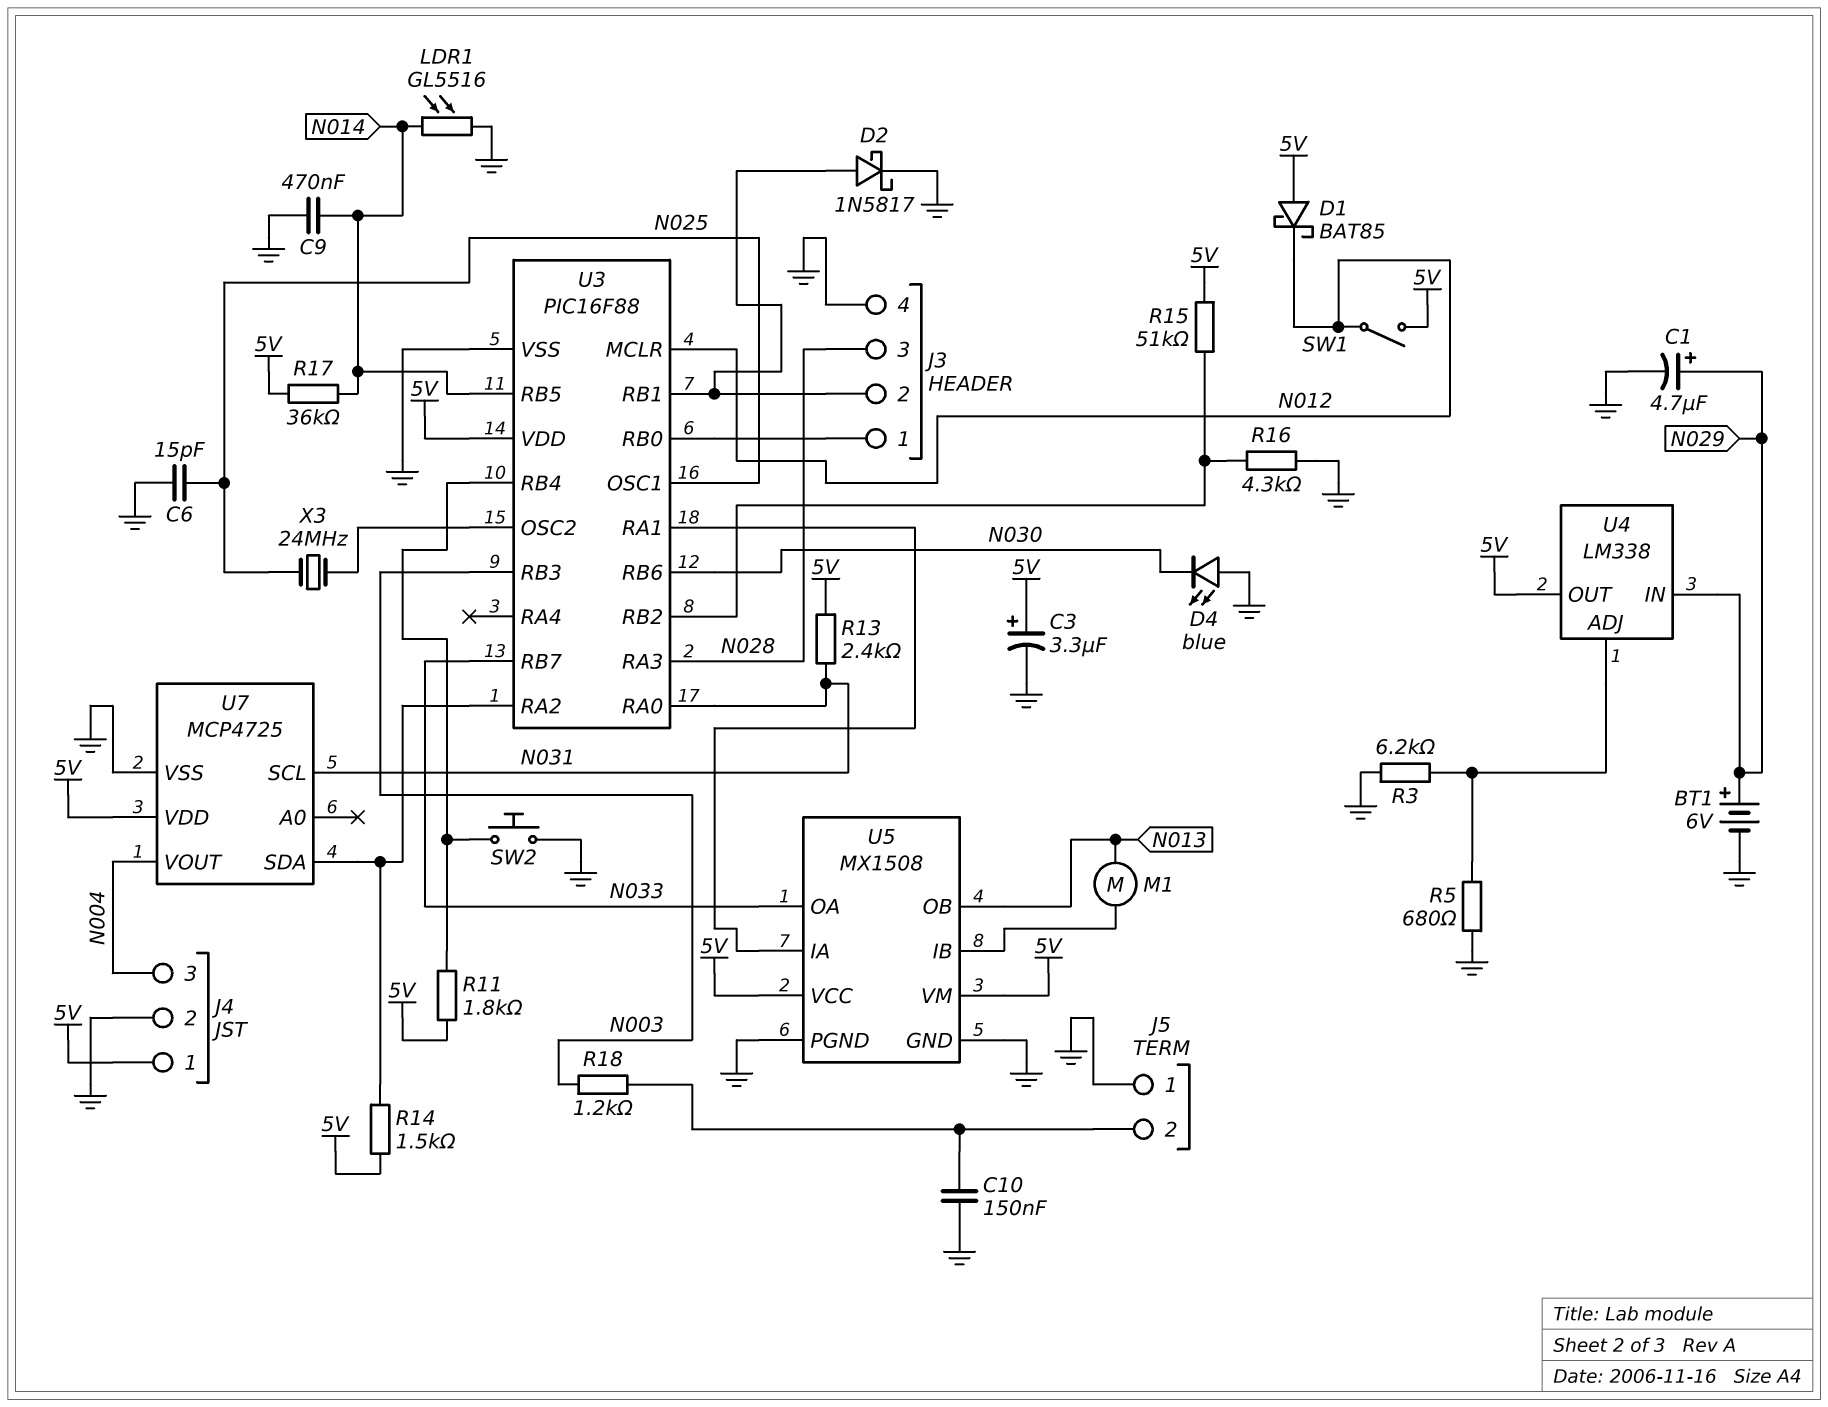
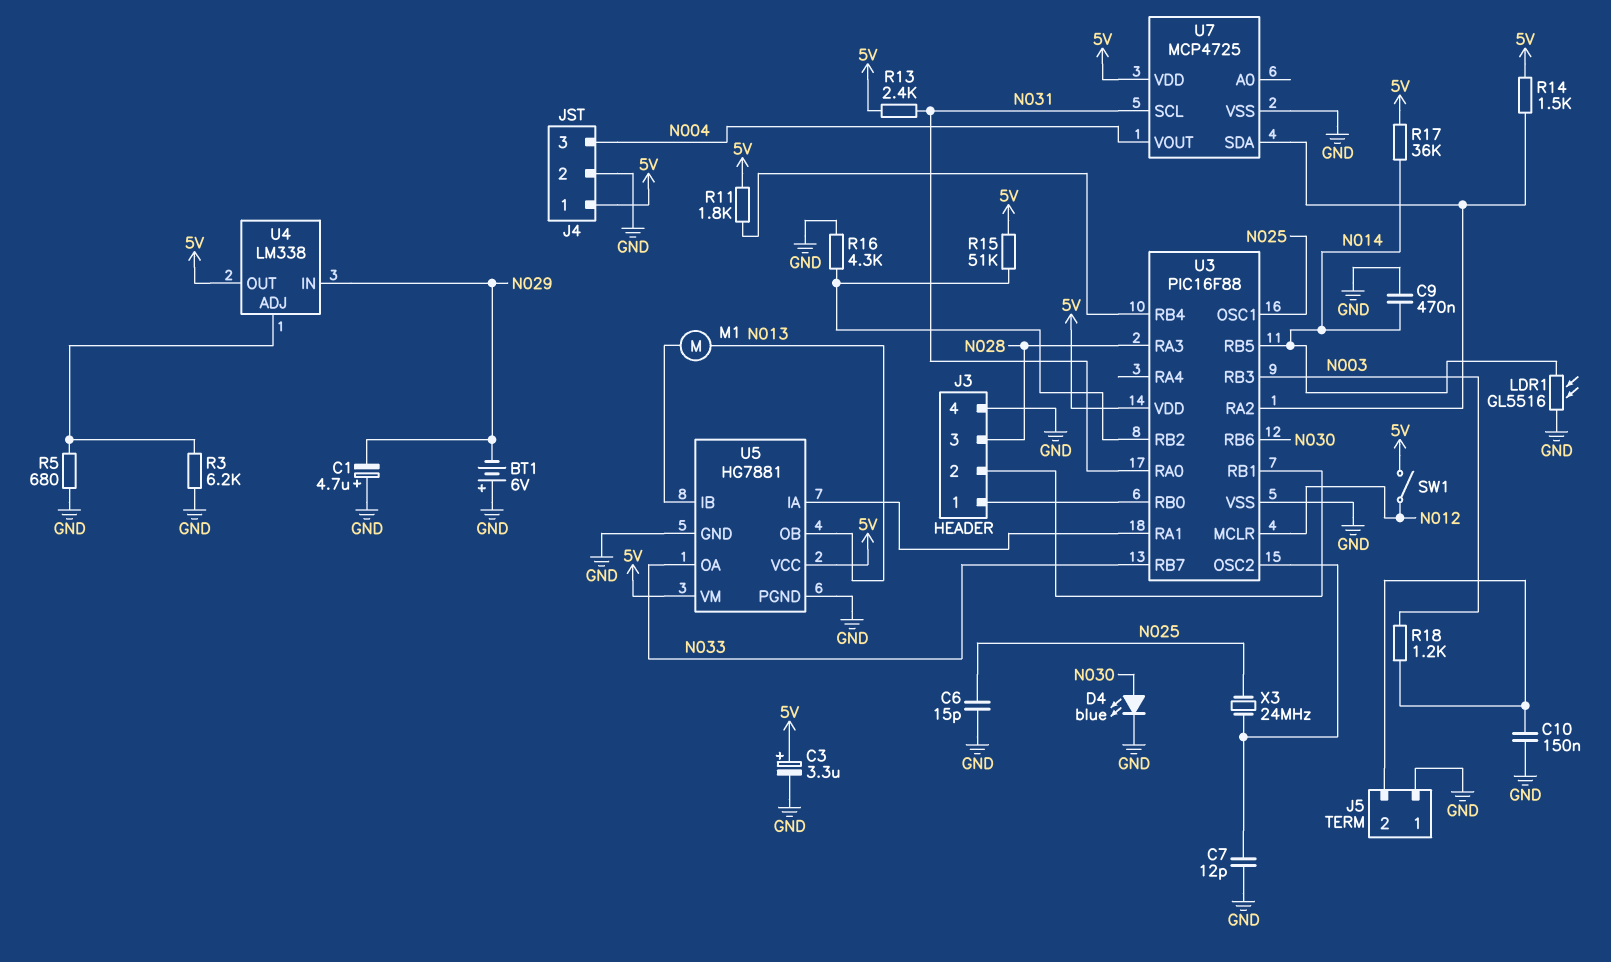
BT1: 6V (plus N029, minus GND) -> 6V (plus GND, minus N029)
C1: 4.7uF (plus N029, minus GND) -> 4.7uF (plus GND, minus N029)
C7: none -> 12pF (GND, U3/OSC2)
D1: schottky BAT85 (A 5V, K N012) -> none
D2: schottky 1N5817 (A J3/2, K GND) -> none
D4: LED blue (A GND, K N030) -> LED blue (A N030, K GND)
SW2: button (GND, U3/RB4) -> none
U5: MX1508 -> HG7881

